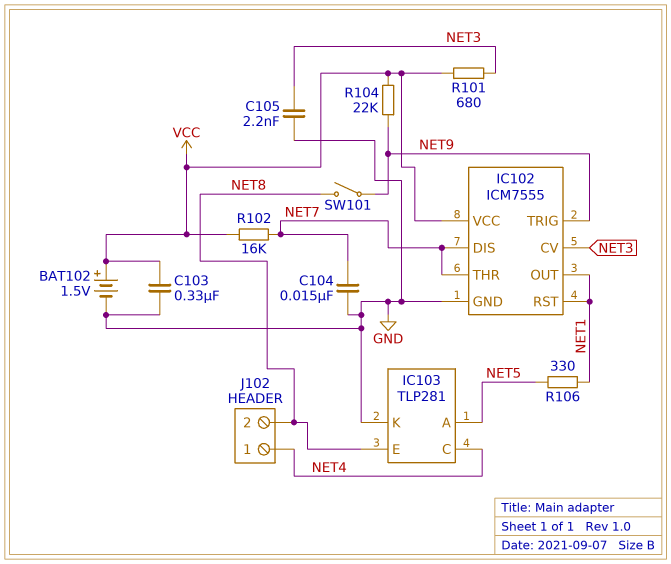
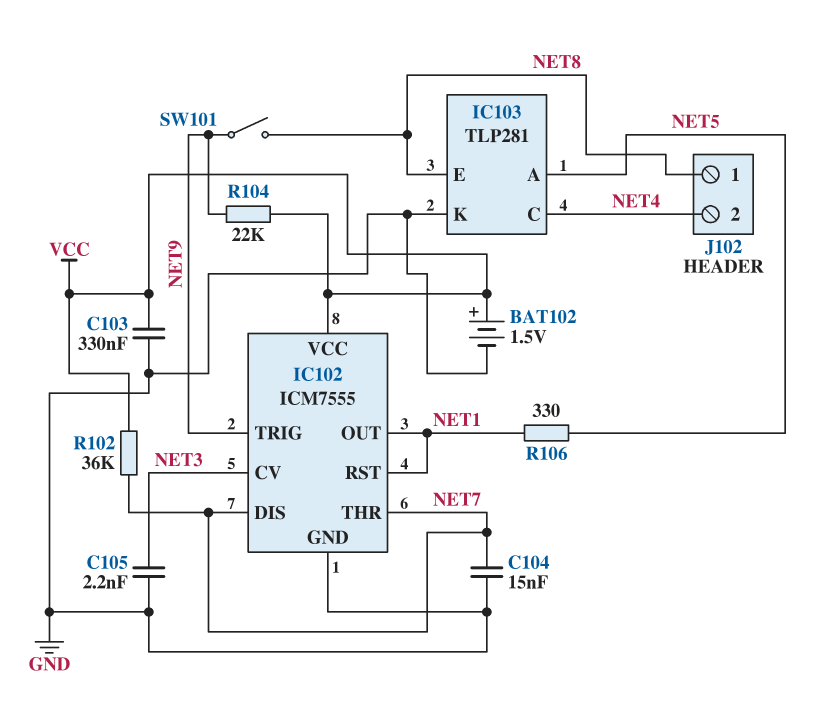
J102 pin 1: NET4 -> NET8
J102 pin 2: NET8 -> NET4
R101: 680 (NET3, VCC) -> none
R102: 16k (NET7, VCC) -> 36k (NET7, VCC)

